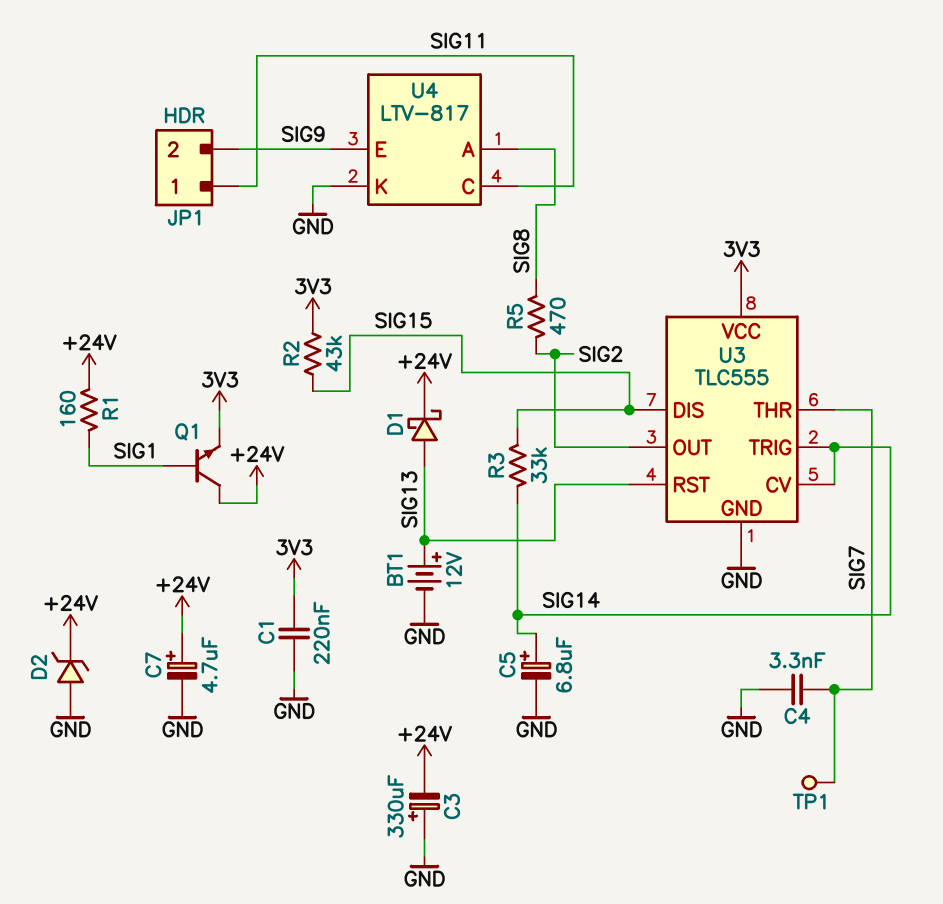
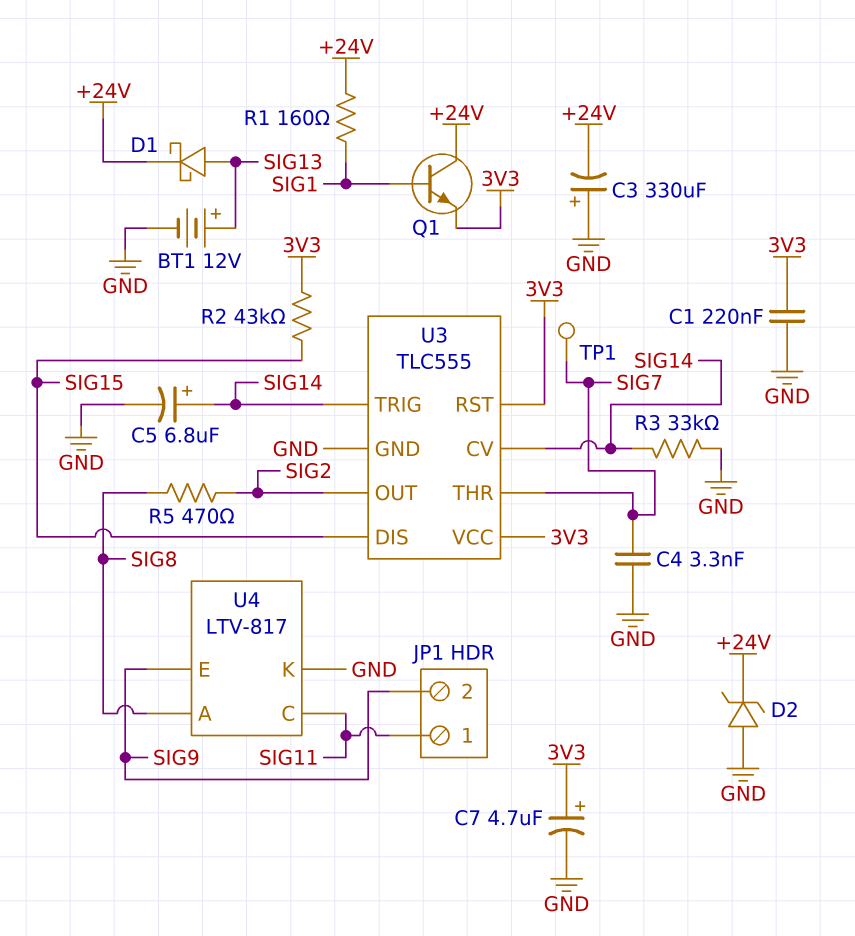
C7: 4.7uF (plus +24V, minus GND) -> 4.7uF (plus 3V3, minus GND)
R3: 33k (SIG14, SIG15) -> 33k (GND, SIG14)
U3 pin RST: SIG13 -> 3V3

